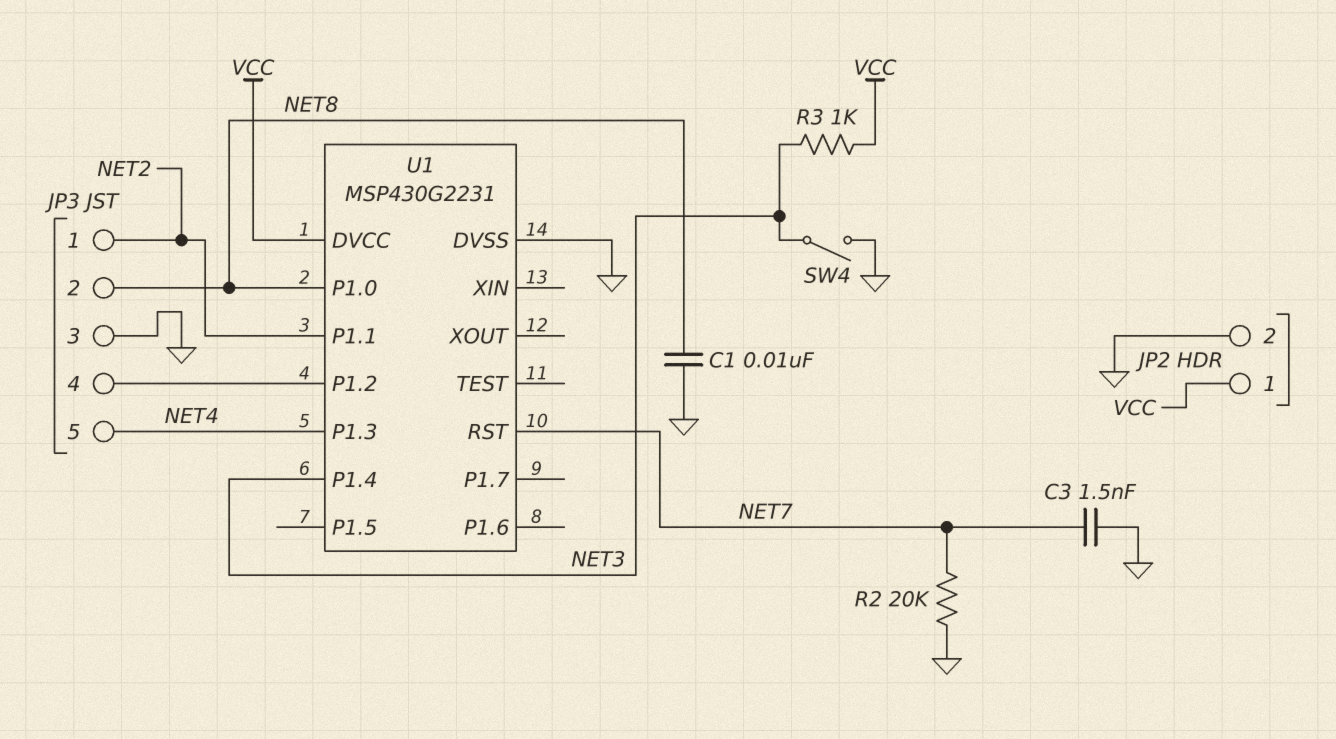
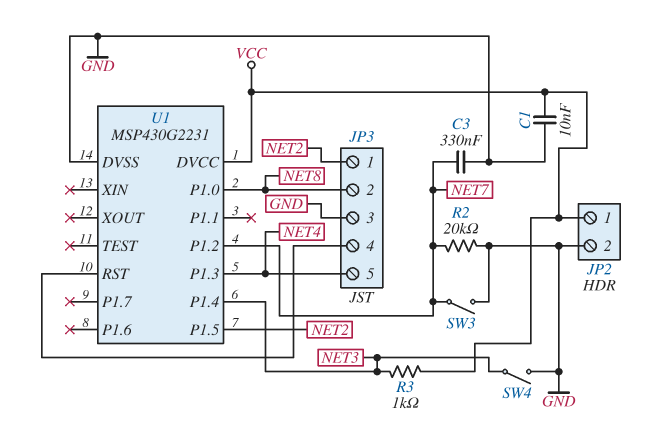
C1: 10nF (GND, NET8) -> 10nF (GND, VCC)
C3: 1.5nF (GND, NET7) -> 330nF (GND, NET7)
SW3: none -> switch (GND, NET7)
U1 pin P1.1: NET2 -> none
U1 pin P1.2: JP3/4 -> NET7
U1 pin P1.5: none -> NET2
U1 pin RST: NET7 -> JP3/4

